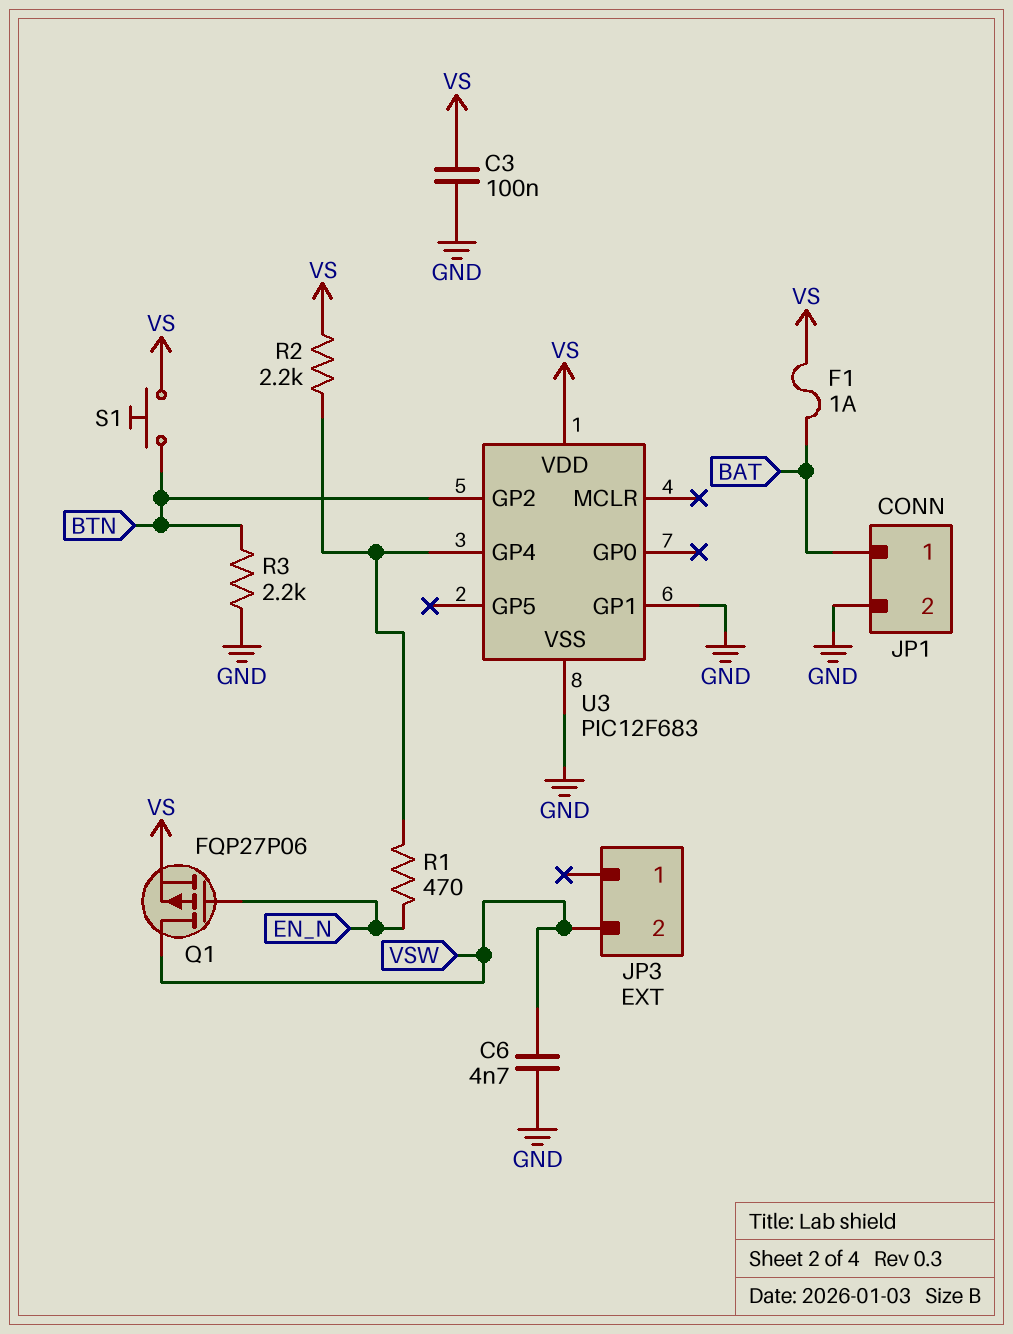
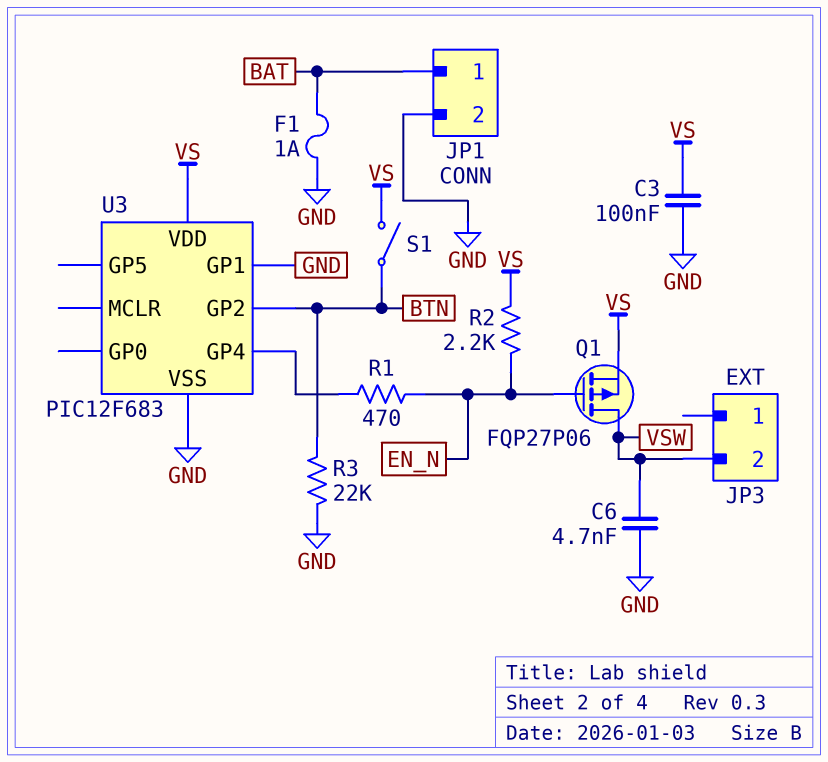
F1: 1A (BAT, VS) -> 1A (BAT, GND)
R2: 2.2k (U3/GP4, VS) -> 2.2k (EN_N, VS)
R3: 2.2k (BTN, GND) -> 22k (BTN, GND)
S1: button (BTN, VS) -> switch (BTN, VS)

